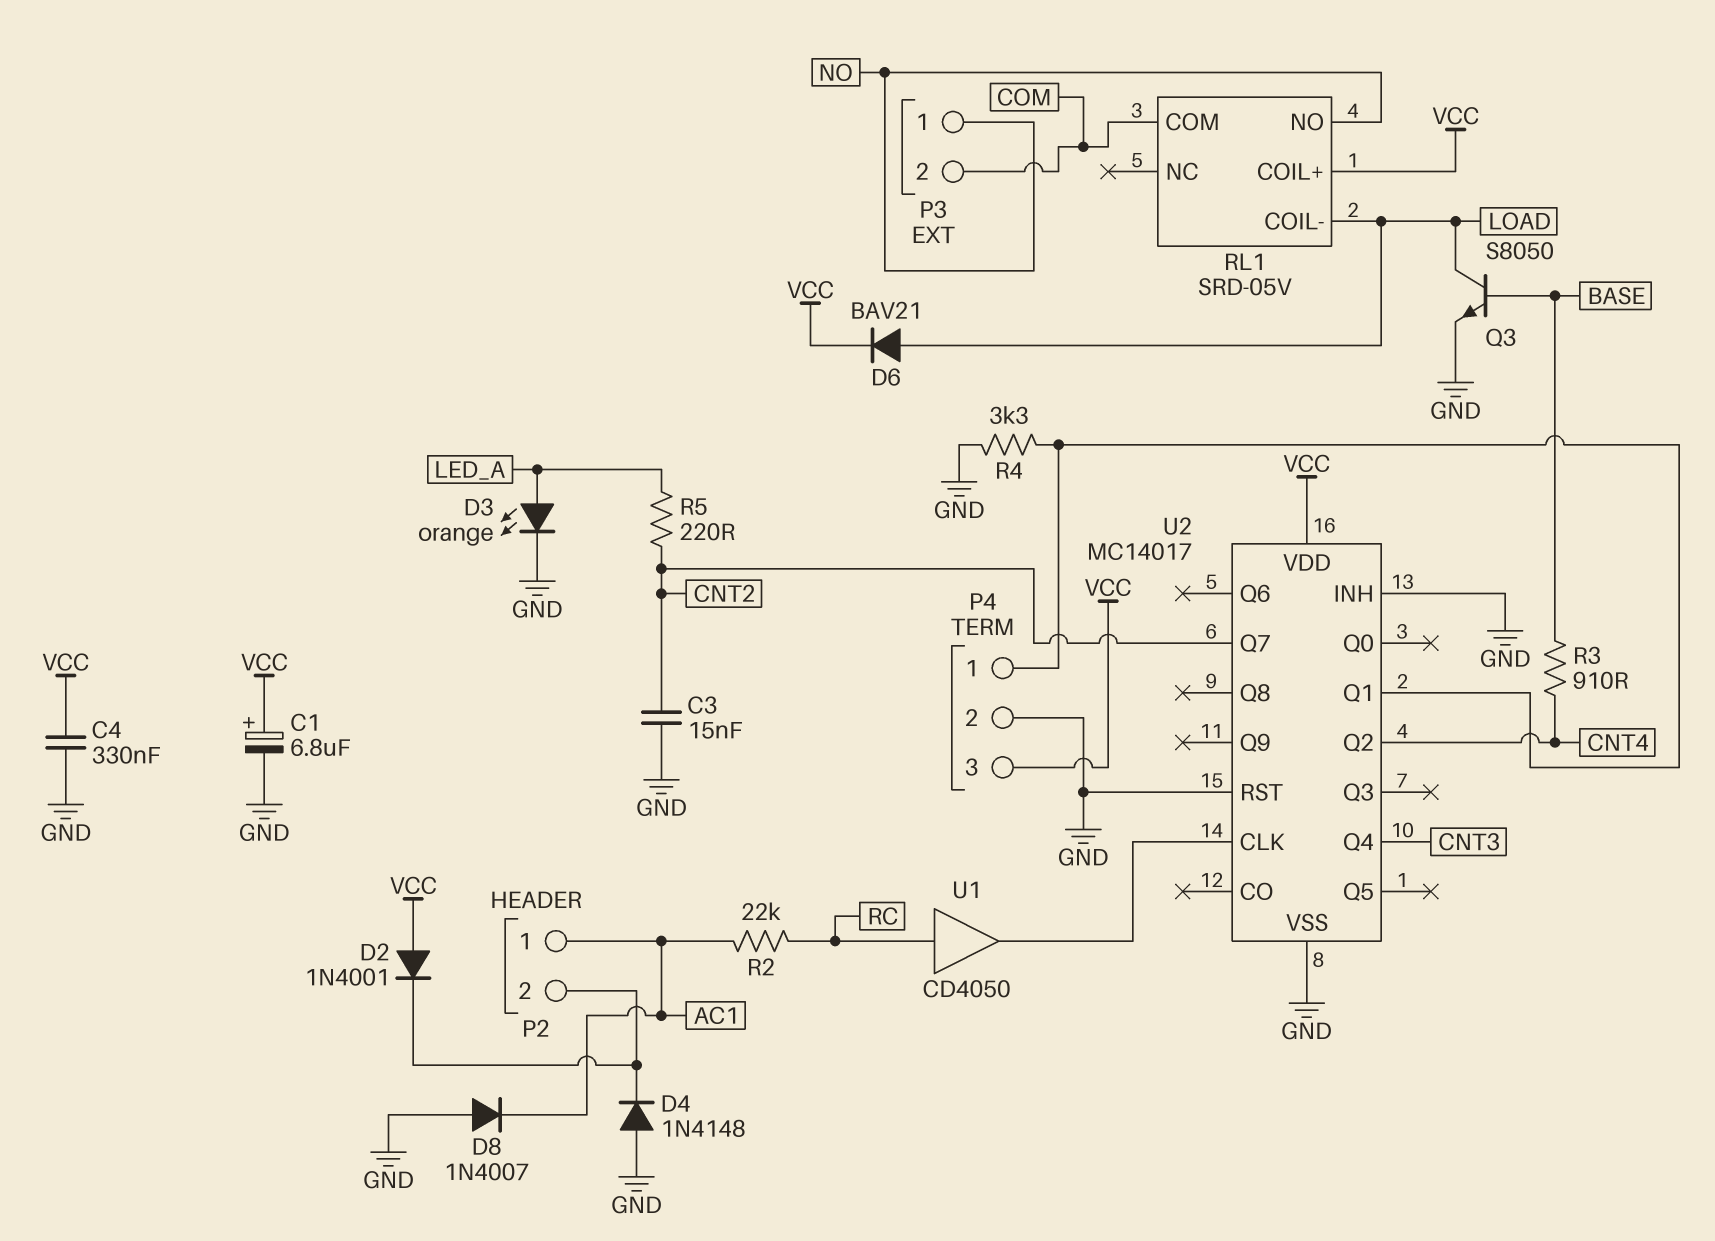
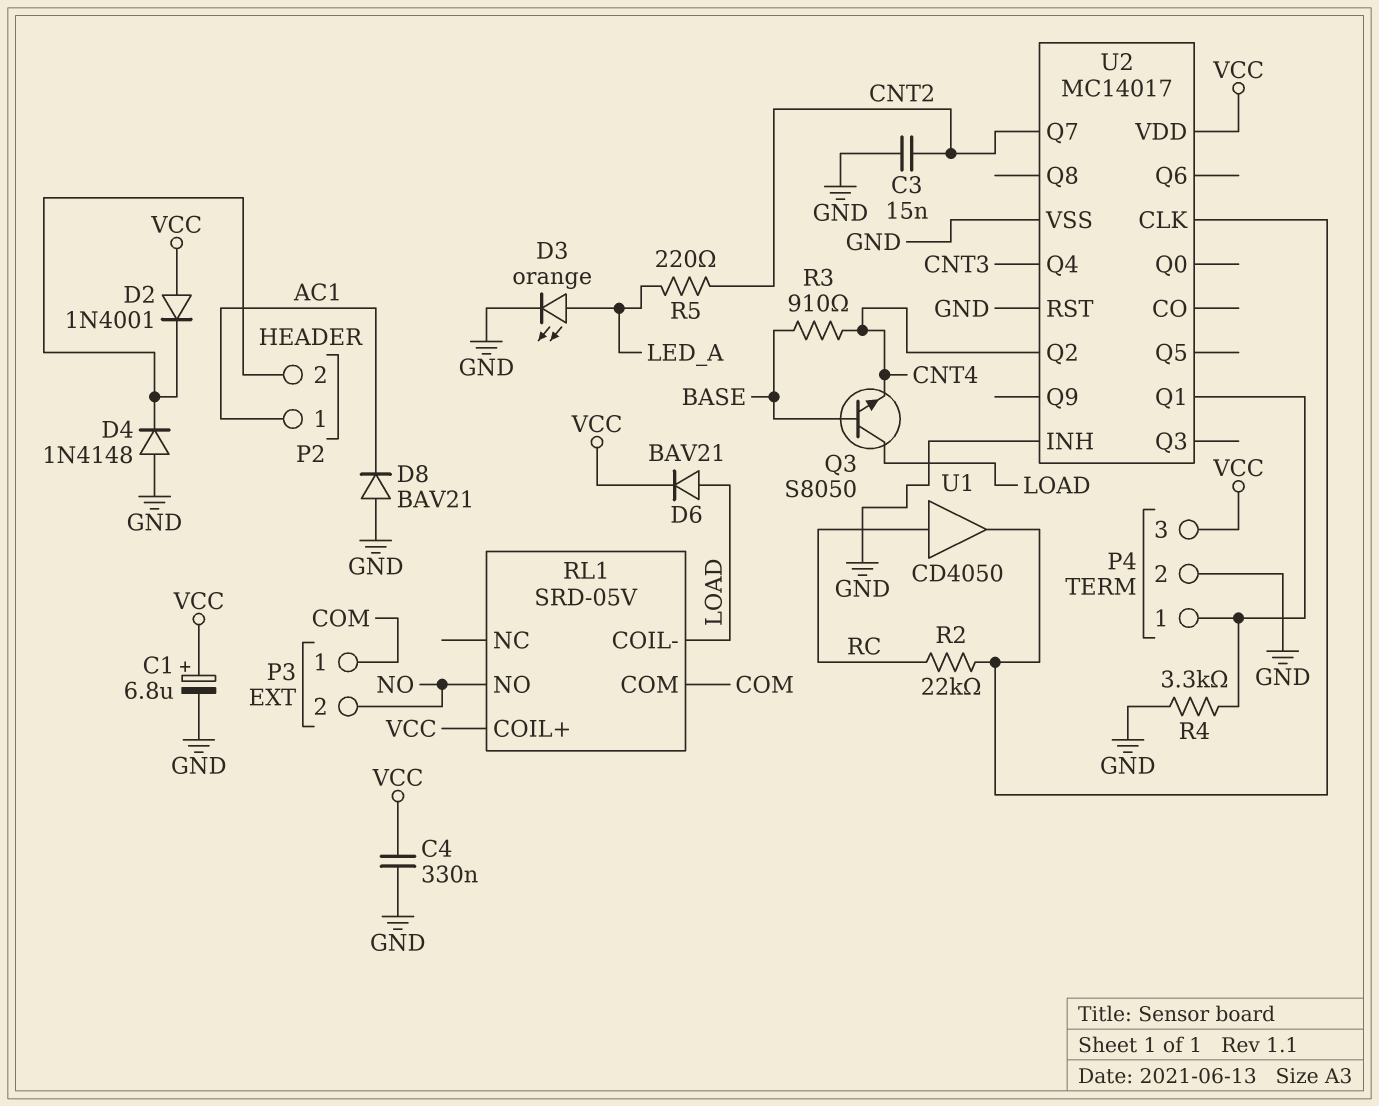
D8: diode 1N4007 (A GND, K AC1) -> diode BAV21 (A GND, K AC1)
P3 pin 1: NO -> COM
P3 pin 2: COM -> NO
Q3: NPN S8050 (B BASE, C LOAD, E GND) -> NPN S8050 (B BASE, C LOAD, E CNT4)
R2: 22k (AC1, RC) -> 22k (RC, U2/CLK)

